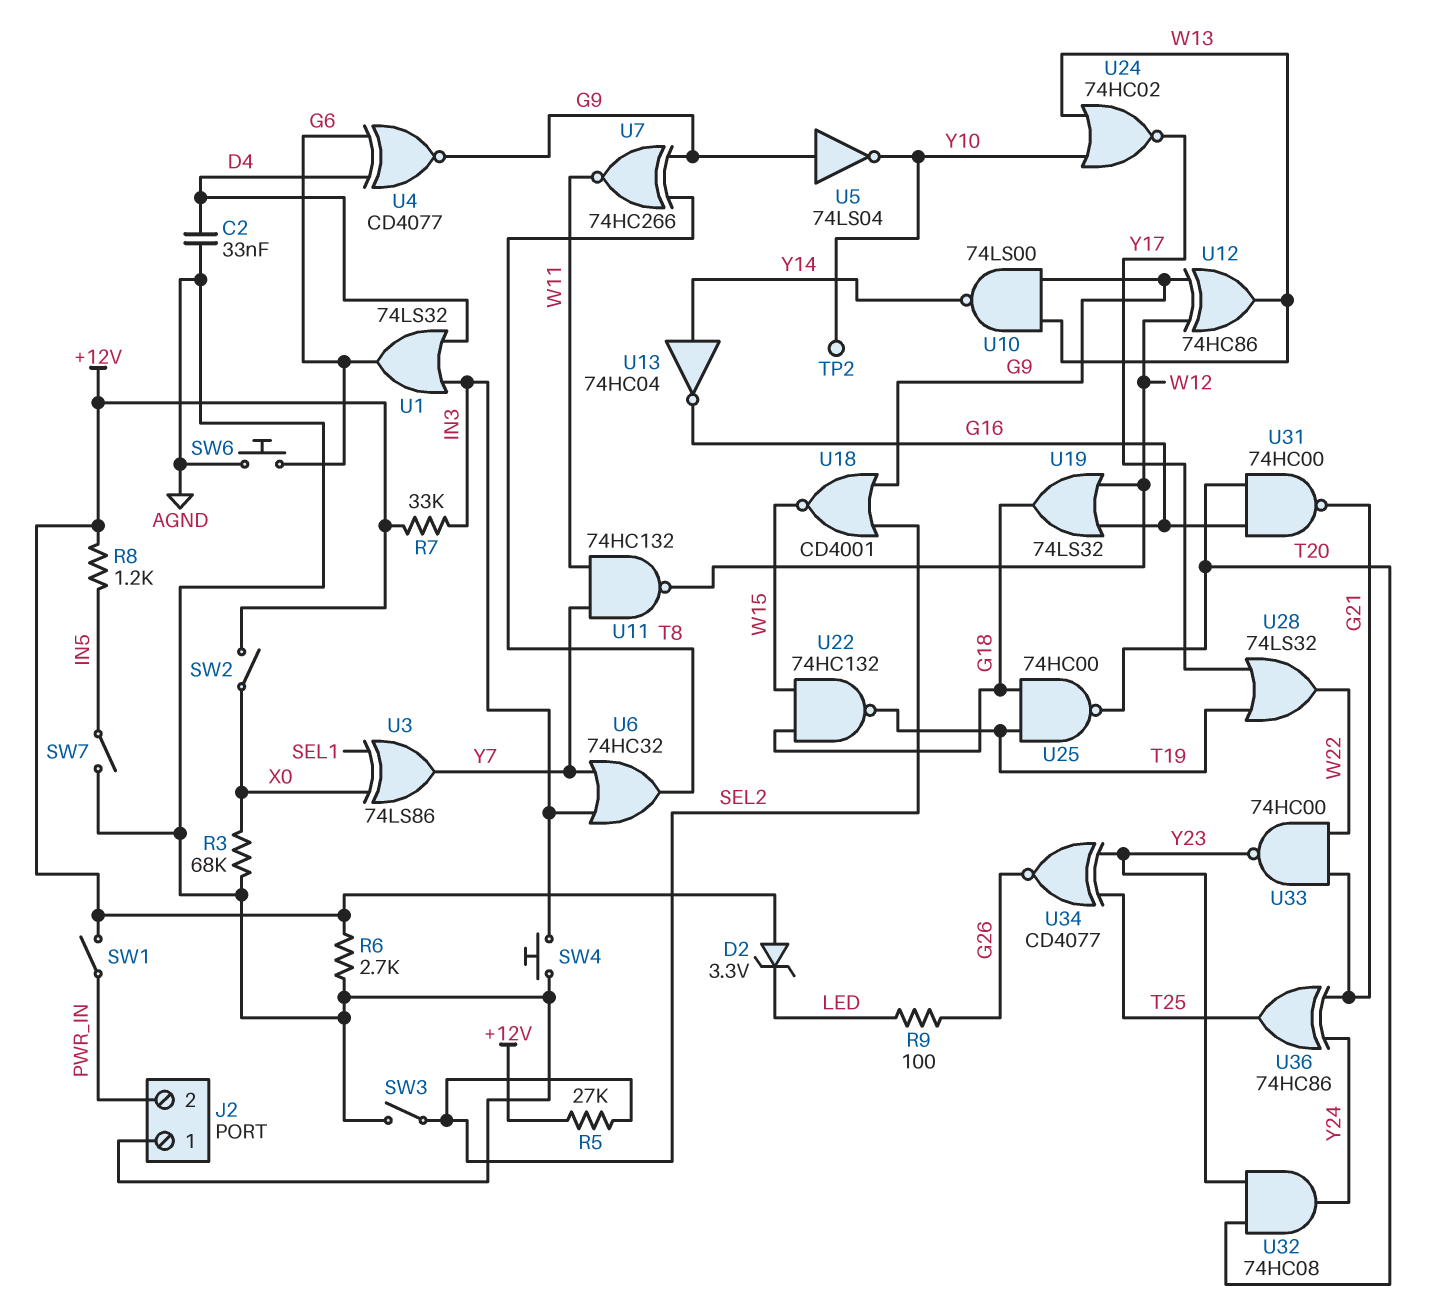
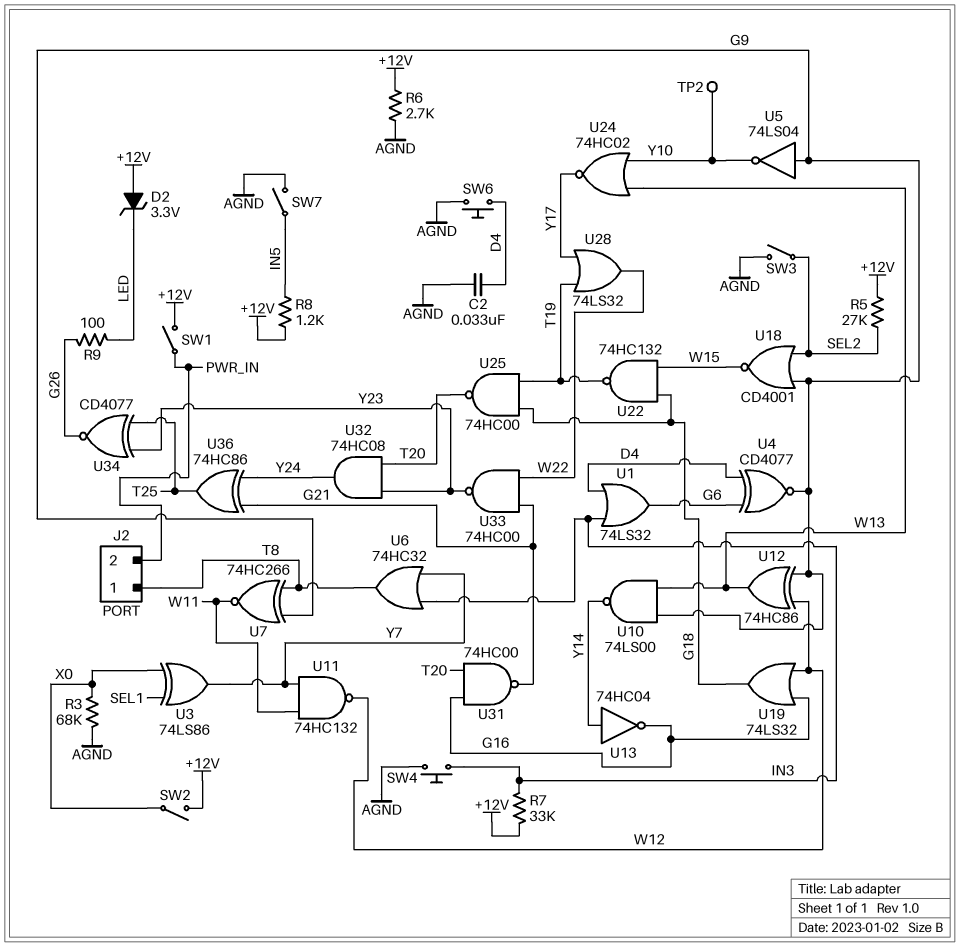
J2 pin 1: AGND -> T8
SW6: button (AGND, G6) -> button (AGND, D4)

